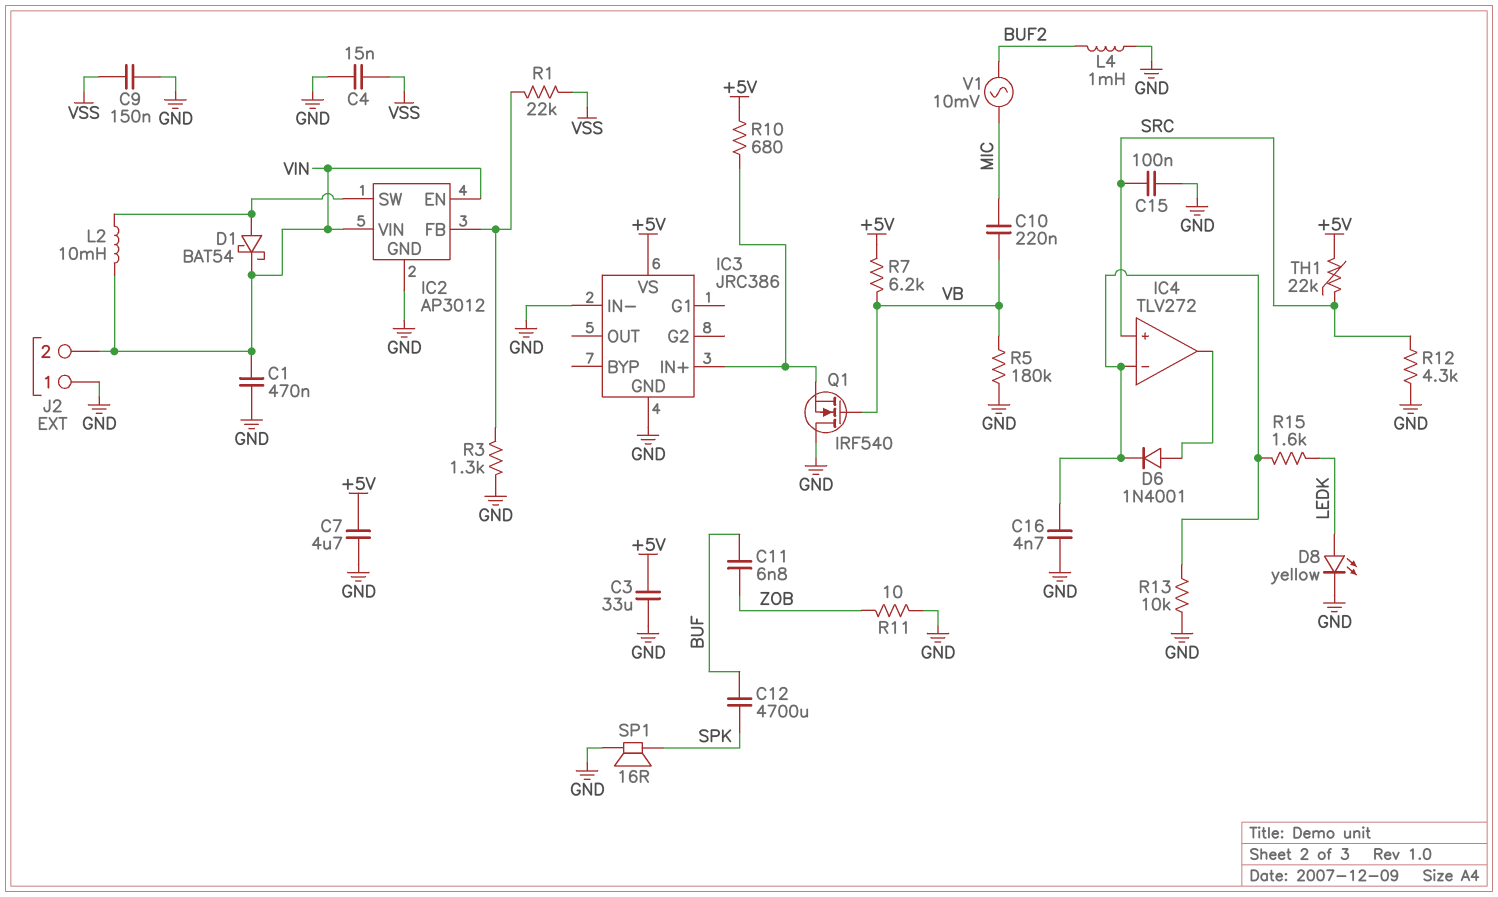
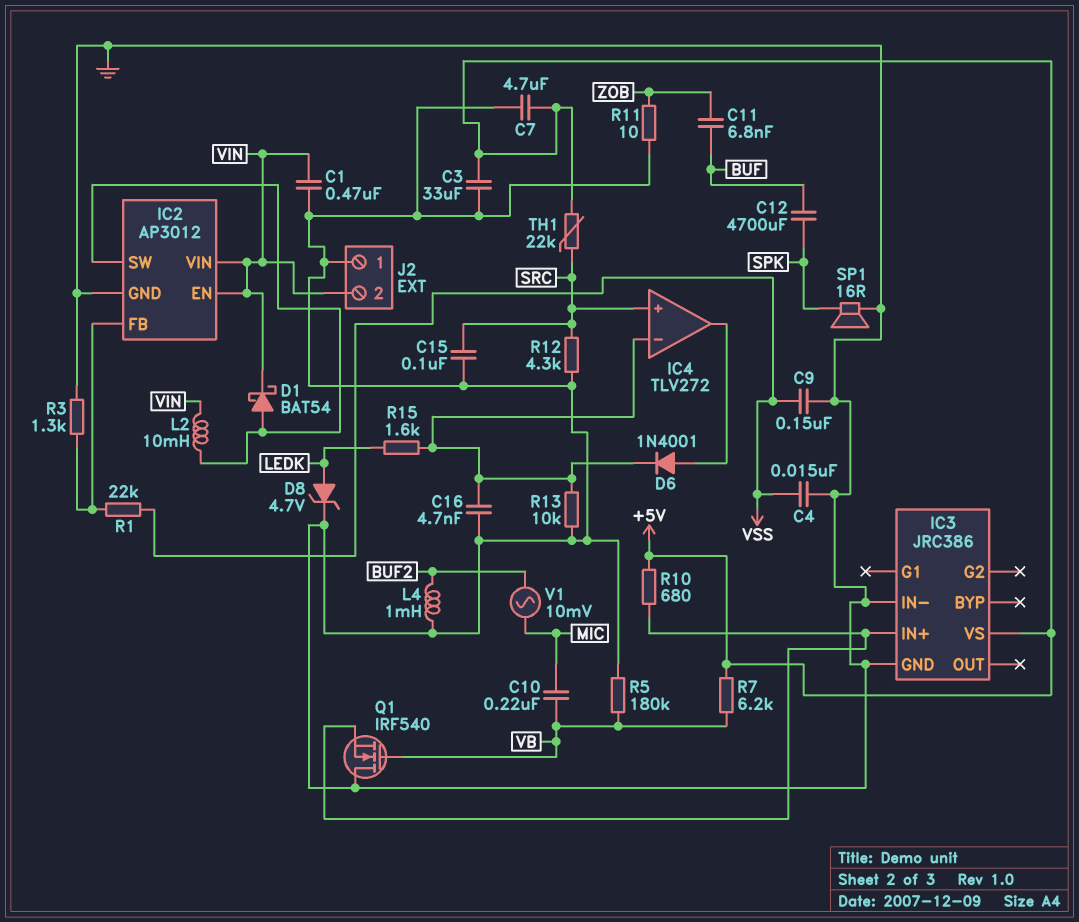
D8: LED yellow (A LEDK, K GND) -> zener 4.7V (A LEDK, K GND)

